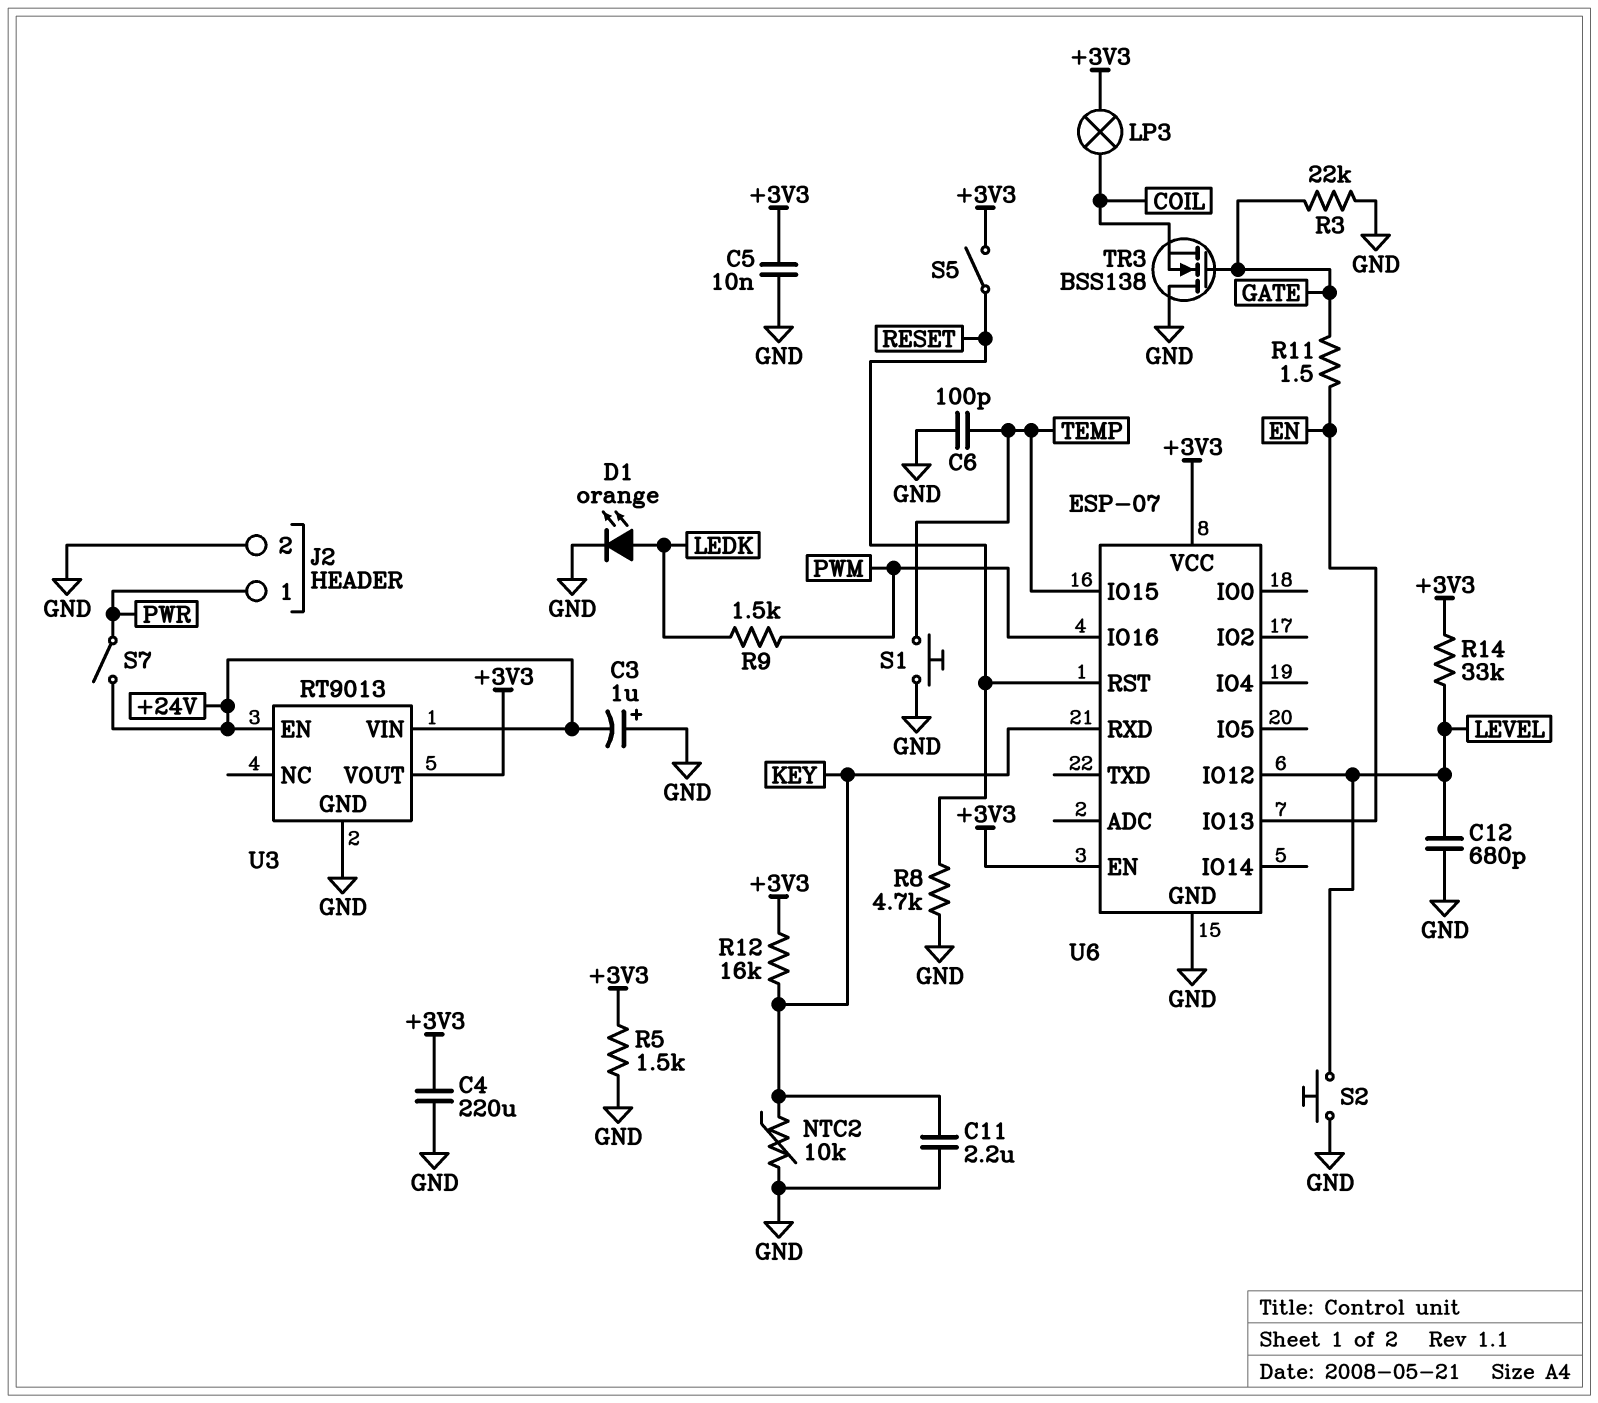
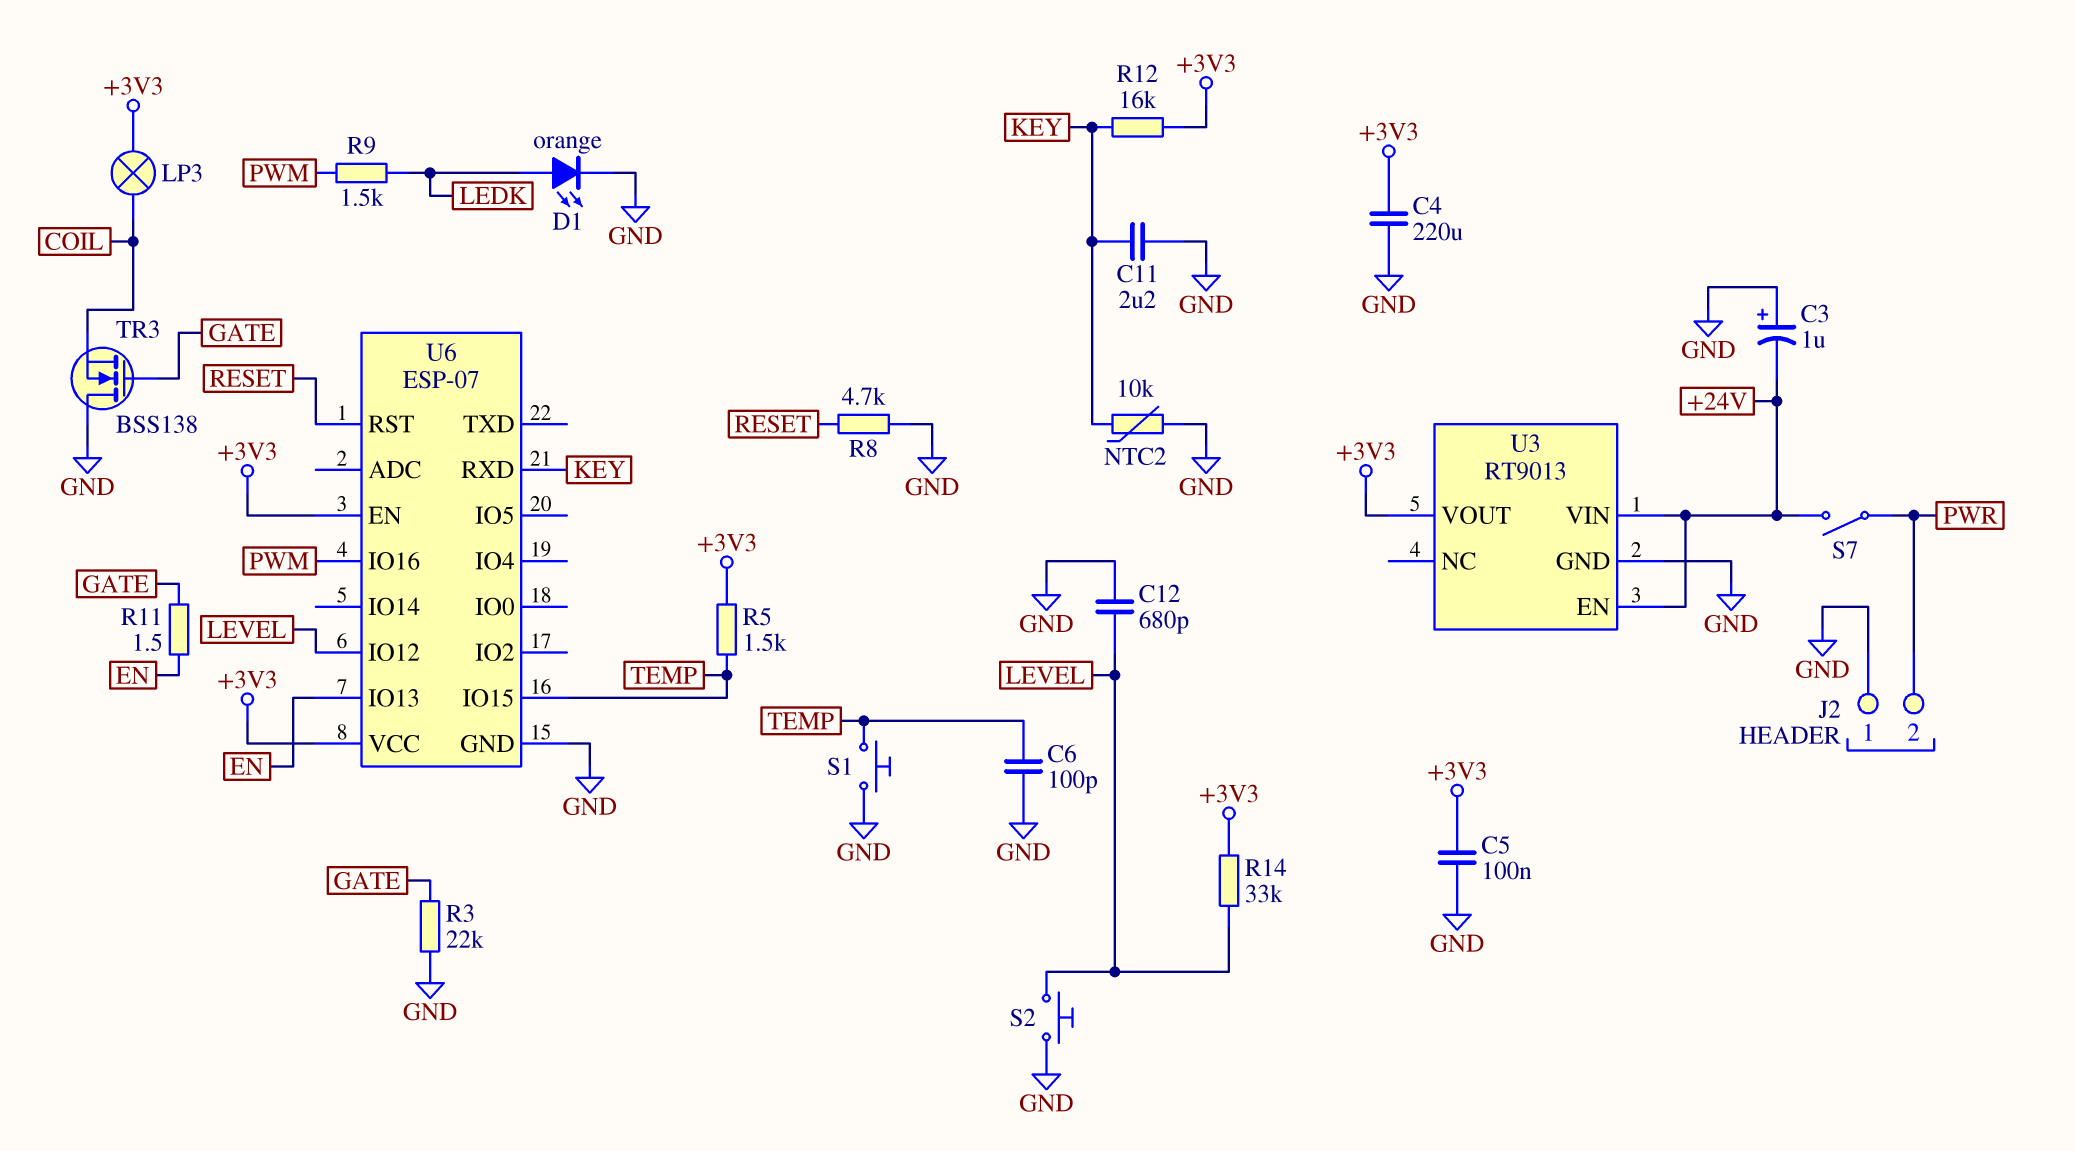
C5: 10nF (+3V3, GND) -> 100nF (+3V3, GND)
J2 pin 1: PWR -> GND
J2 pin 2: GND -> PWR
R5: 1.5k (+3V3, GND) -> 1.5k (+3V3, TEMP)
S5: switch (+3V3, RESET) -> none

